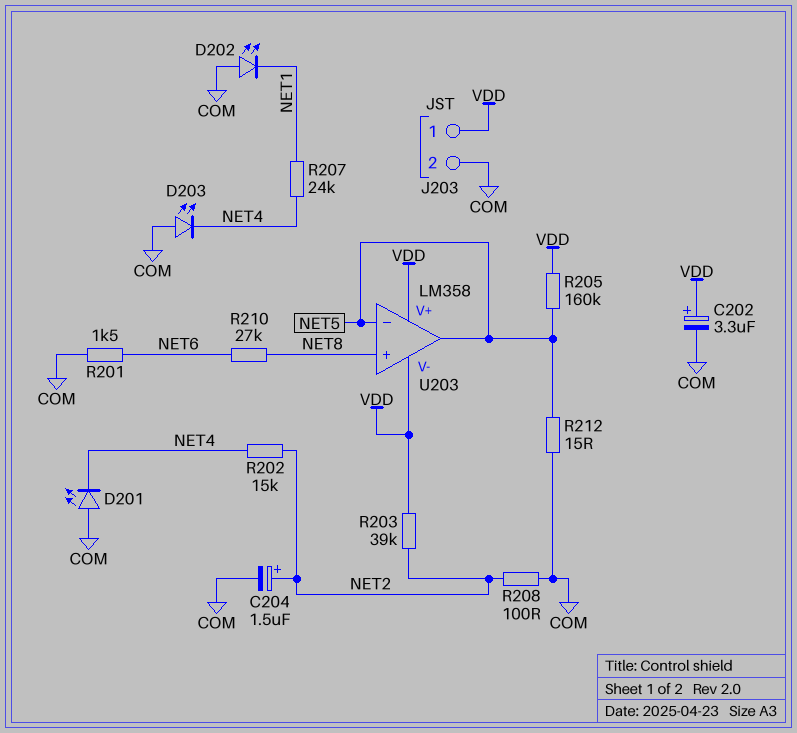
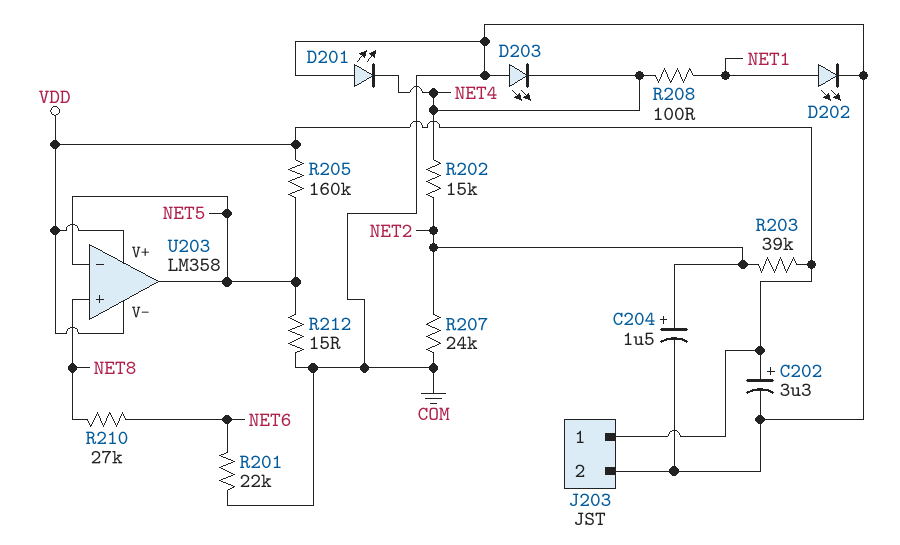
D202: LED (A COM, K NET1) -> LED (A NET1, K COM)
R201: 1.5k (COM, NET6) -> 22k (COM, NET6)
R207: 24k (NET1, NET4) -> 24k (COM, NET2)
R208: 100 (COM, NET2) -> 100 (NET1, NET4)

